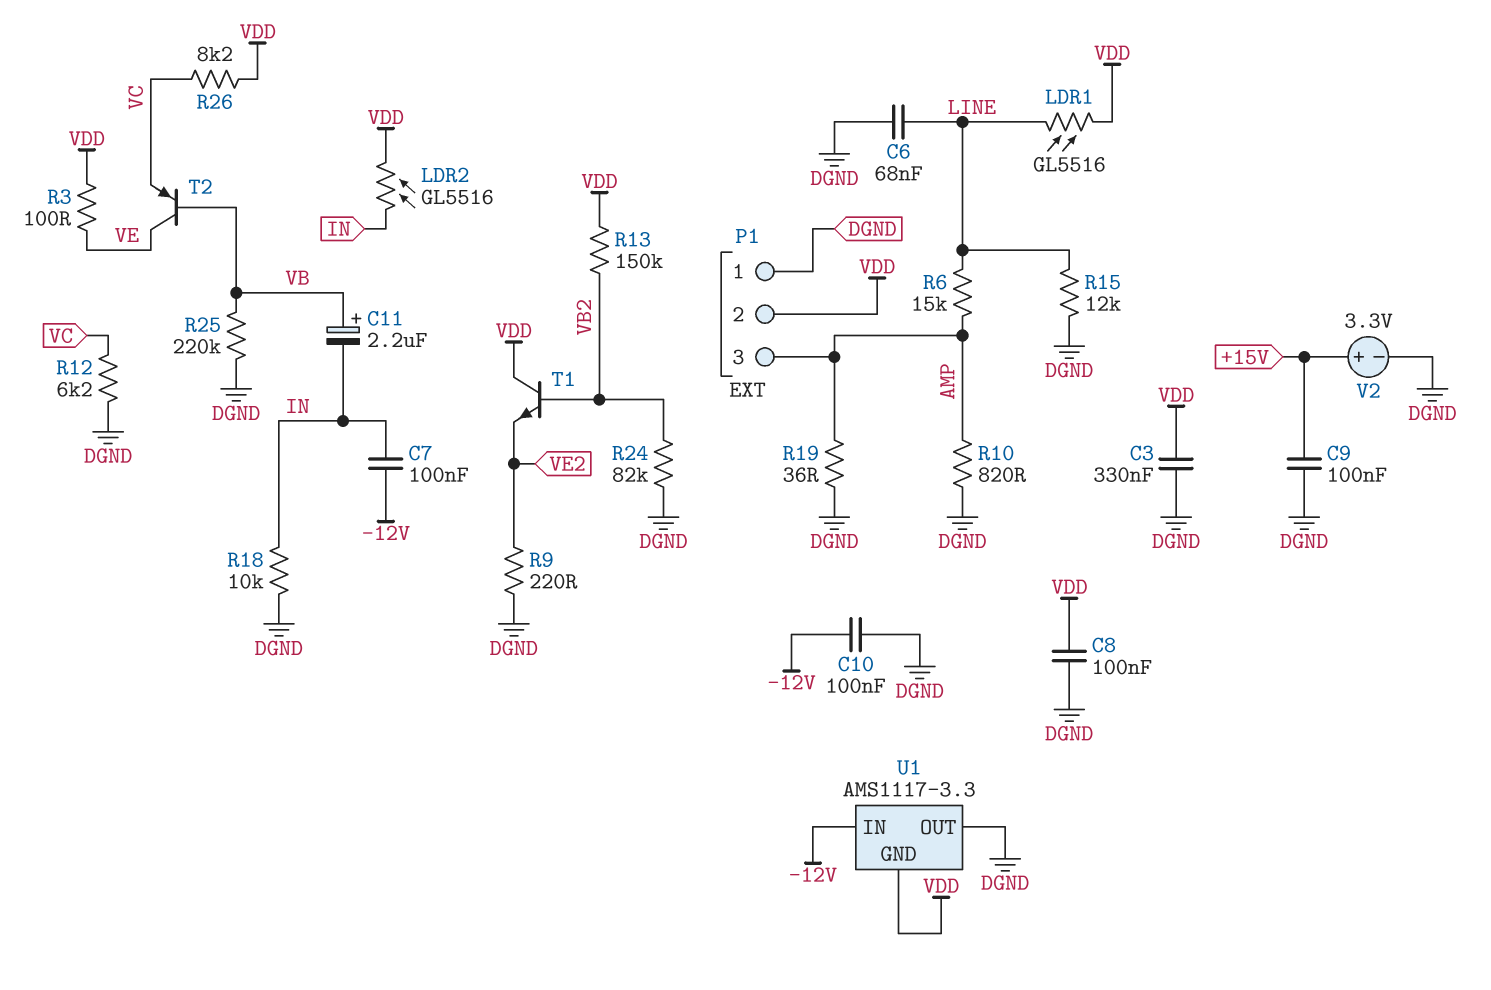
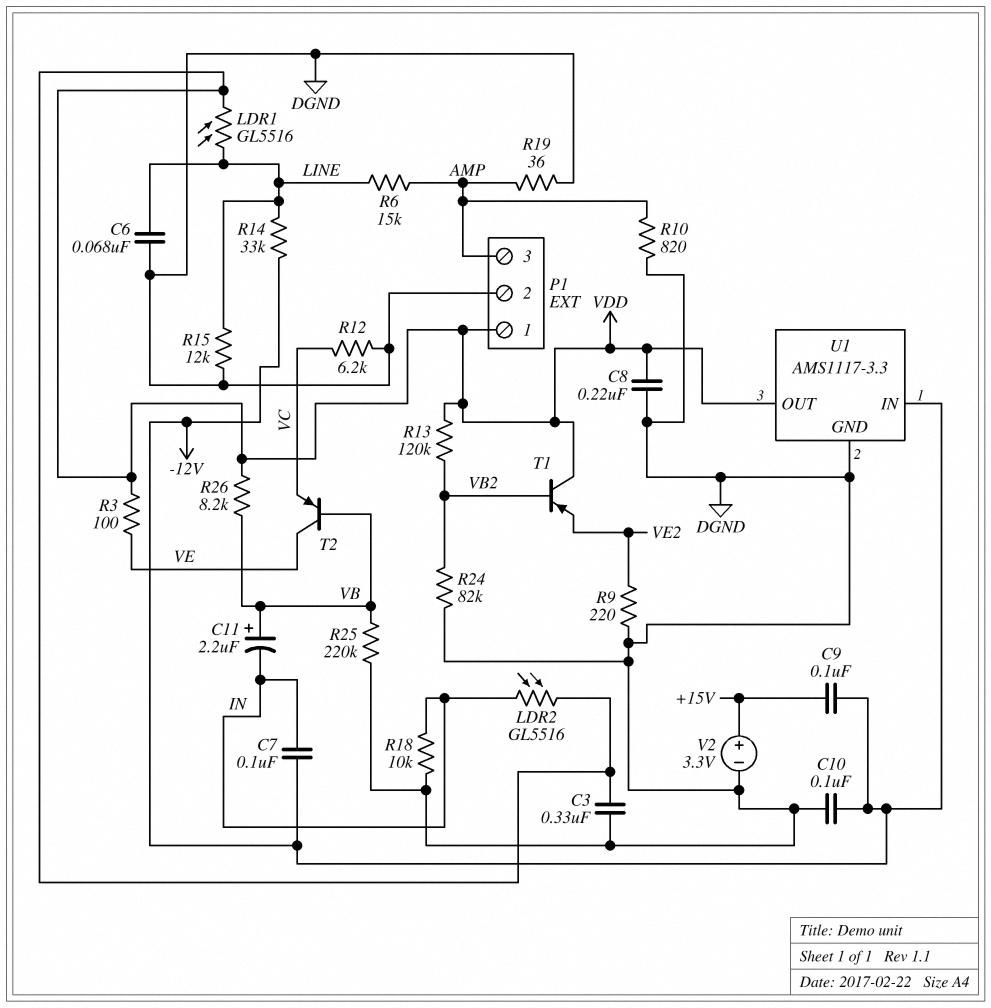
C8: 100nF (DGND, VDD) -> 220nF (DGND, VDD)
C9: 100nF (+15V, DGND) -> 100nF (+15V, -12V)
P1 pin 1: DGND -> VDD
P1 pin 2: VDD -> DGND
R13: 150k (VB2, VDD) -> 120k (VB2, VDD)
R14: none -> 33k (-12V, LINE)
R26: 8.2k (VC, VDD) -> 8.2k (VB, VDD)
T1: NPN (B VB2, C VDD, E VE2) -> PNP (B VB2, C VDD, E VE2)
U1 pin GND: VDD -> DGND
U1 pin OUT: DGND -> VDD

